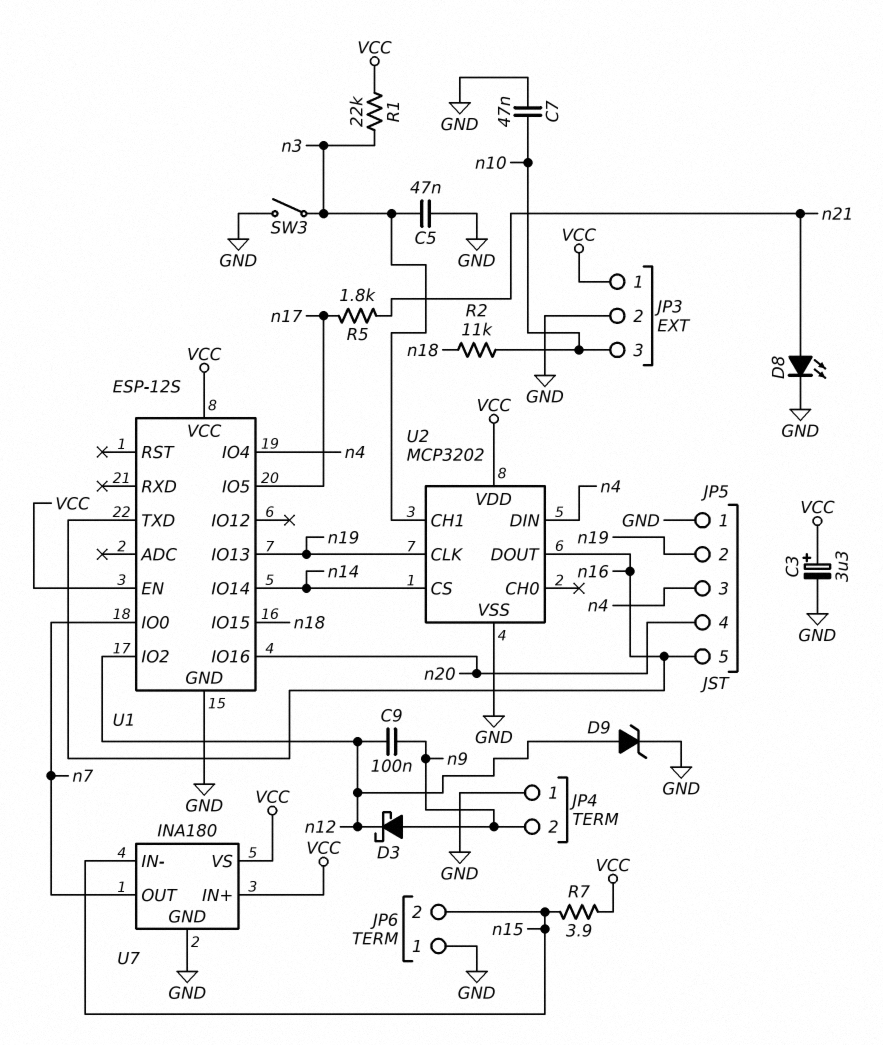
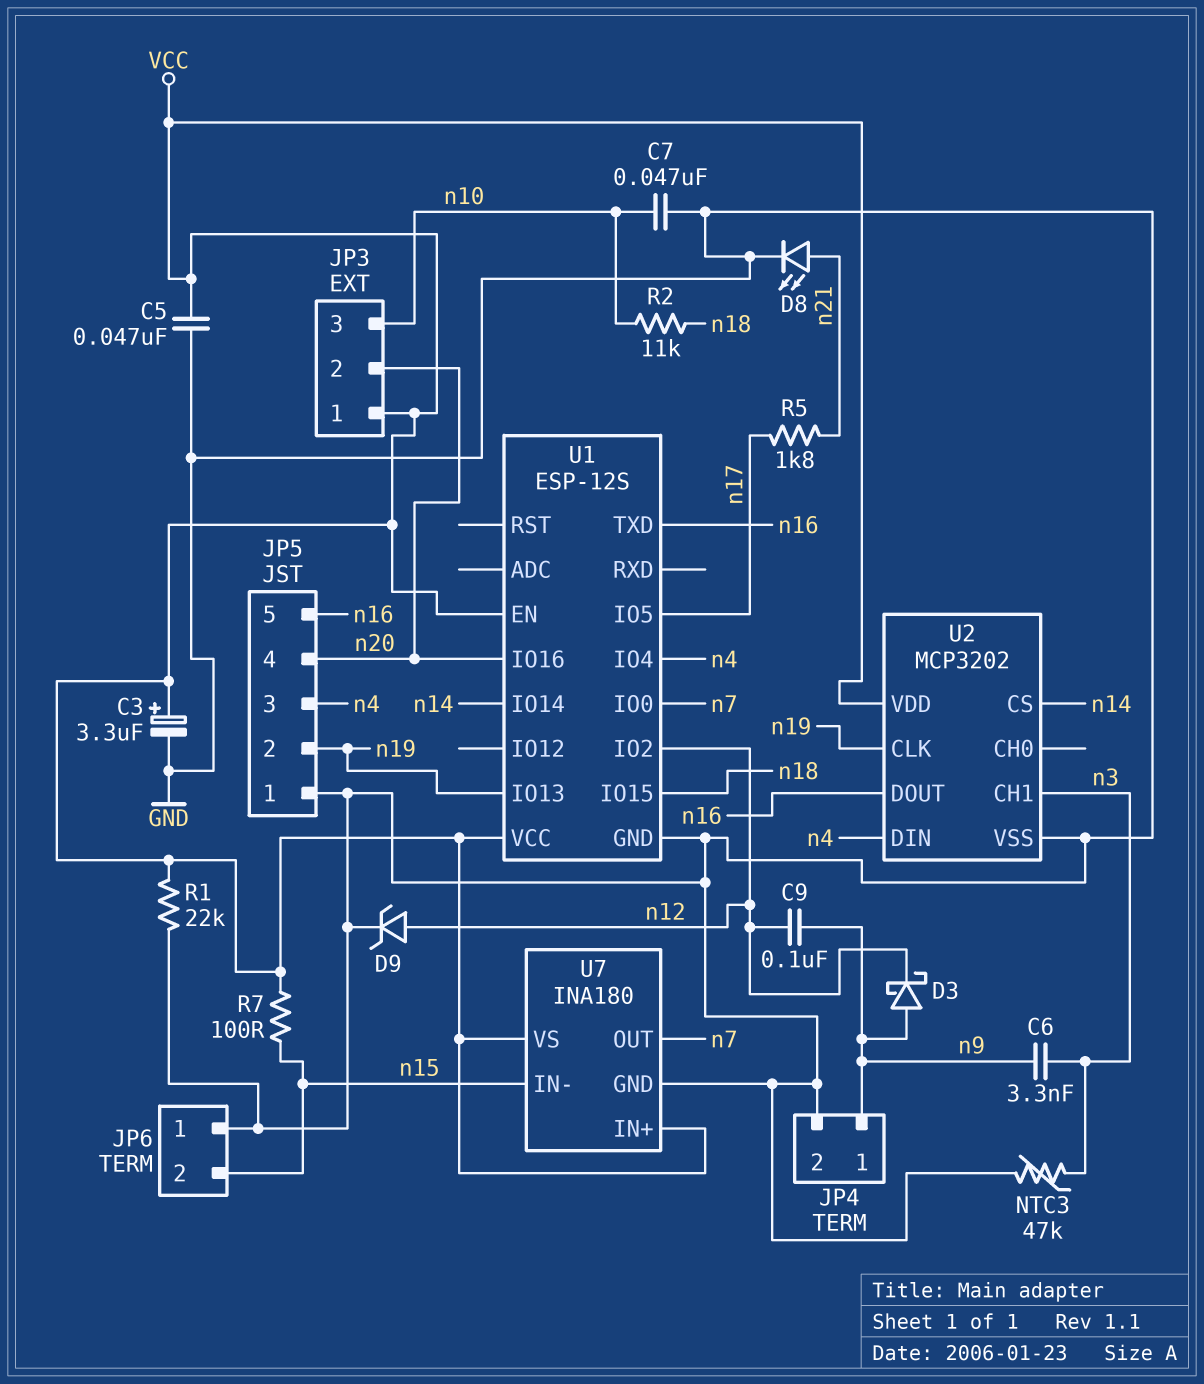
C5: 47nF (GND, n3) -> 47nF (GND, VCC)
C6: none -> 3.3nF (n3, n9)
JP3 pin 2: GND -> n20
JP4 pin 1: GND -> n9
JP4 pin 2: n9 -> GND
NTC3: none -> 47k (GND, n3)
R1: 22k (VCC, n3) -> 22k (GND, VCC)
R7: 3.9 (VCC, n15) -> 100 (VCC, n15)
SW3: switch (GND, n3) -> none

